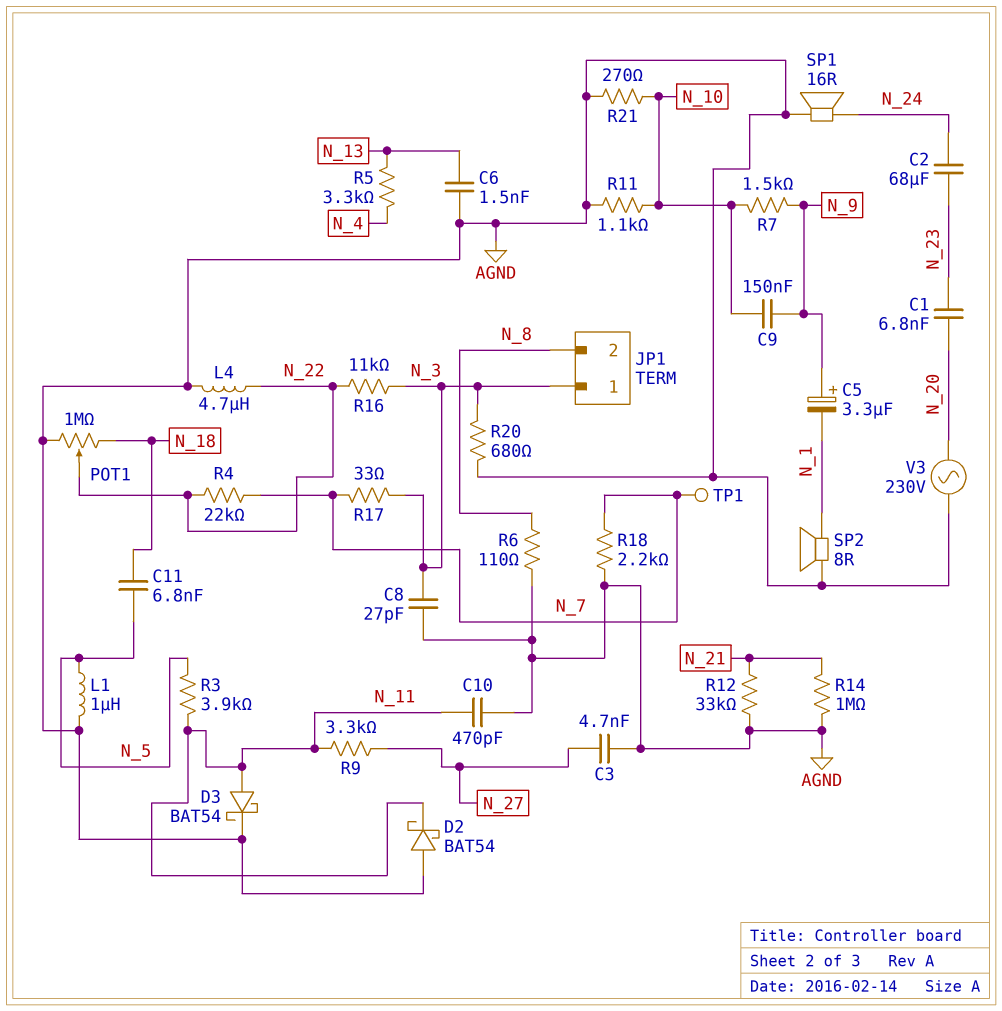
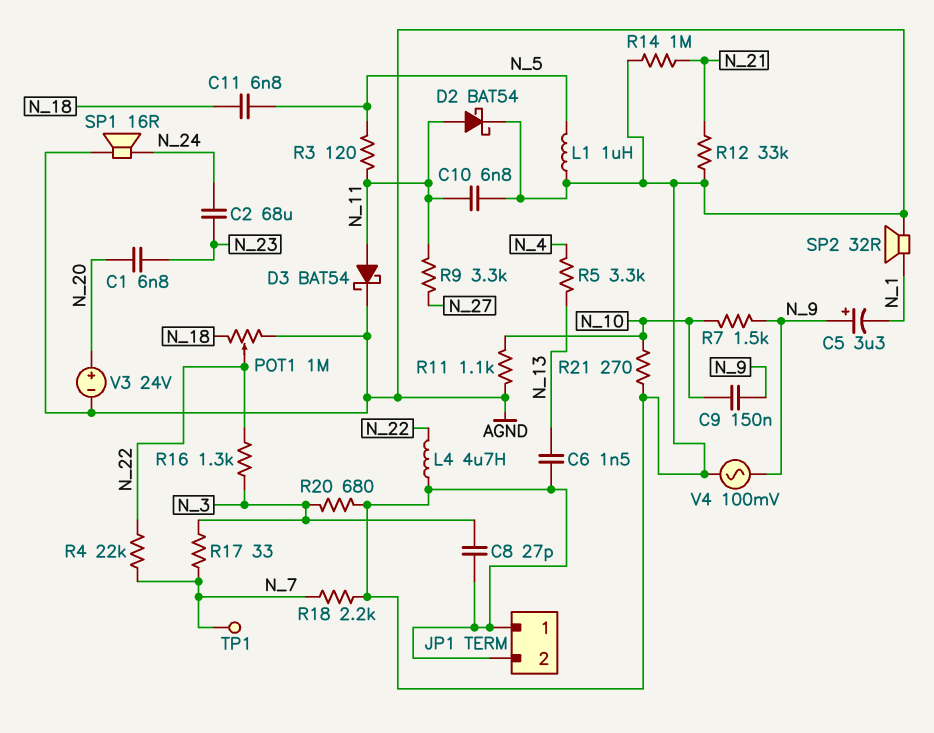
C3: 4.7nF (AGND, N_27) -> none
C10: 470pF (AGND, N_11) -> 6.8nF (AGND, N_11)
D2: schottky BAT54 (A AGND, K N_11) -> schottky BAT54 (A N_11, K AGND)
JP1 pin 1: N_3 -> AGND
JP1 pin 2: N_8 -> AGND
R3: 3.9k (N_5, N_11) -> 120 (N_5, N_11)
R6: 110 (AGND, N_8) -> none
R16: 11k (N_3, N_22) -> 1.3k (N_3, N_22)
SP2: speaker 8R (AGND, N_1) -> speaker 32R (AGND, N_1)
V3: AC 230V (AGND, N_20) -> 24V (plus N_20, minus AGND)
V4: none -> AC 100mV (AGND, N_9)

